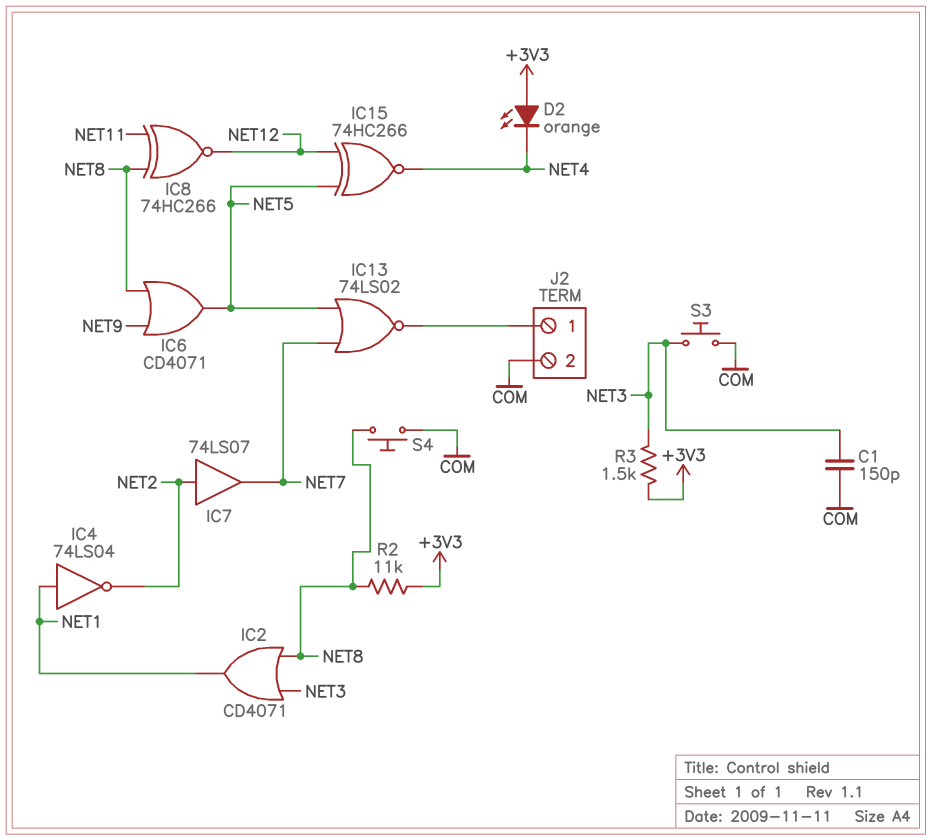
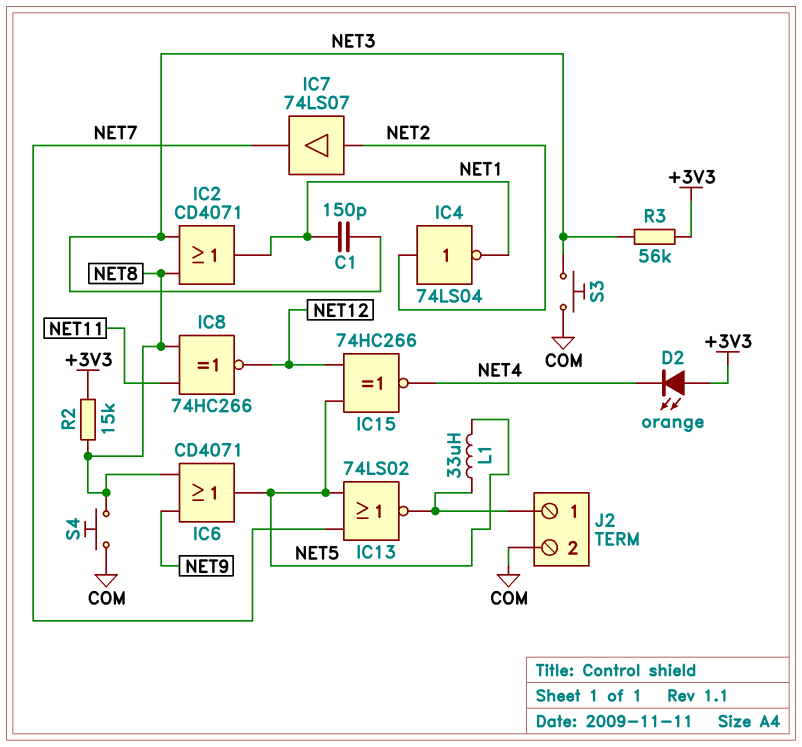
C1: 150pF (COM, NET3) -> 150pF (NET1, NET3)
IC4: NOT 74LS04 (in NET1, out NET2) -> NOT 74LS04 (in NET2, out NET1)
L1: none -> 33uH (J2/1, NET5)
R2: 11k (+3V3, NET8) -> 15k (+3V3, NET8)
R3: 1.5k (+3V3, NET3) -> 56k (+3V3, NET3)

